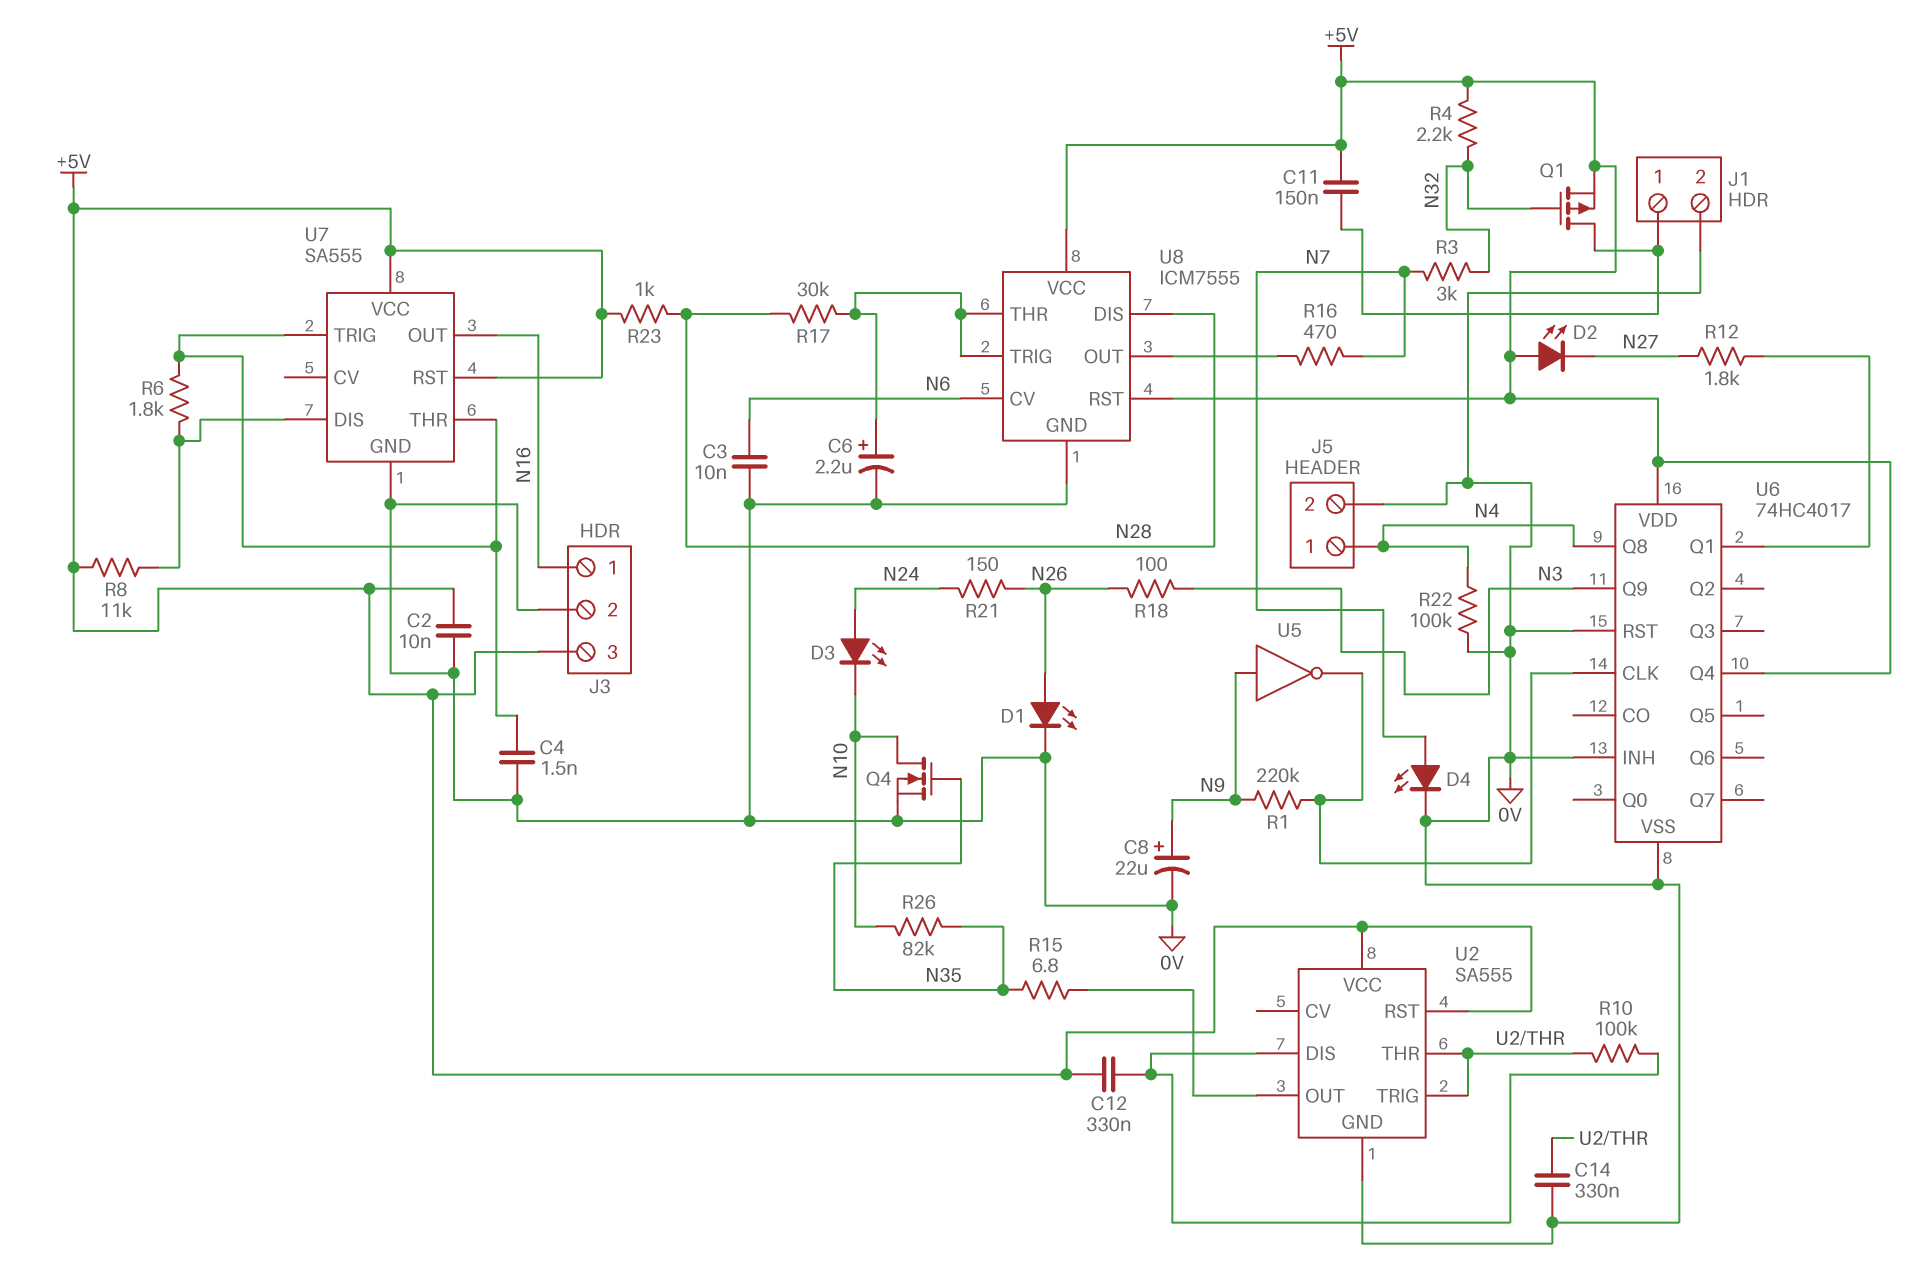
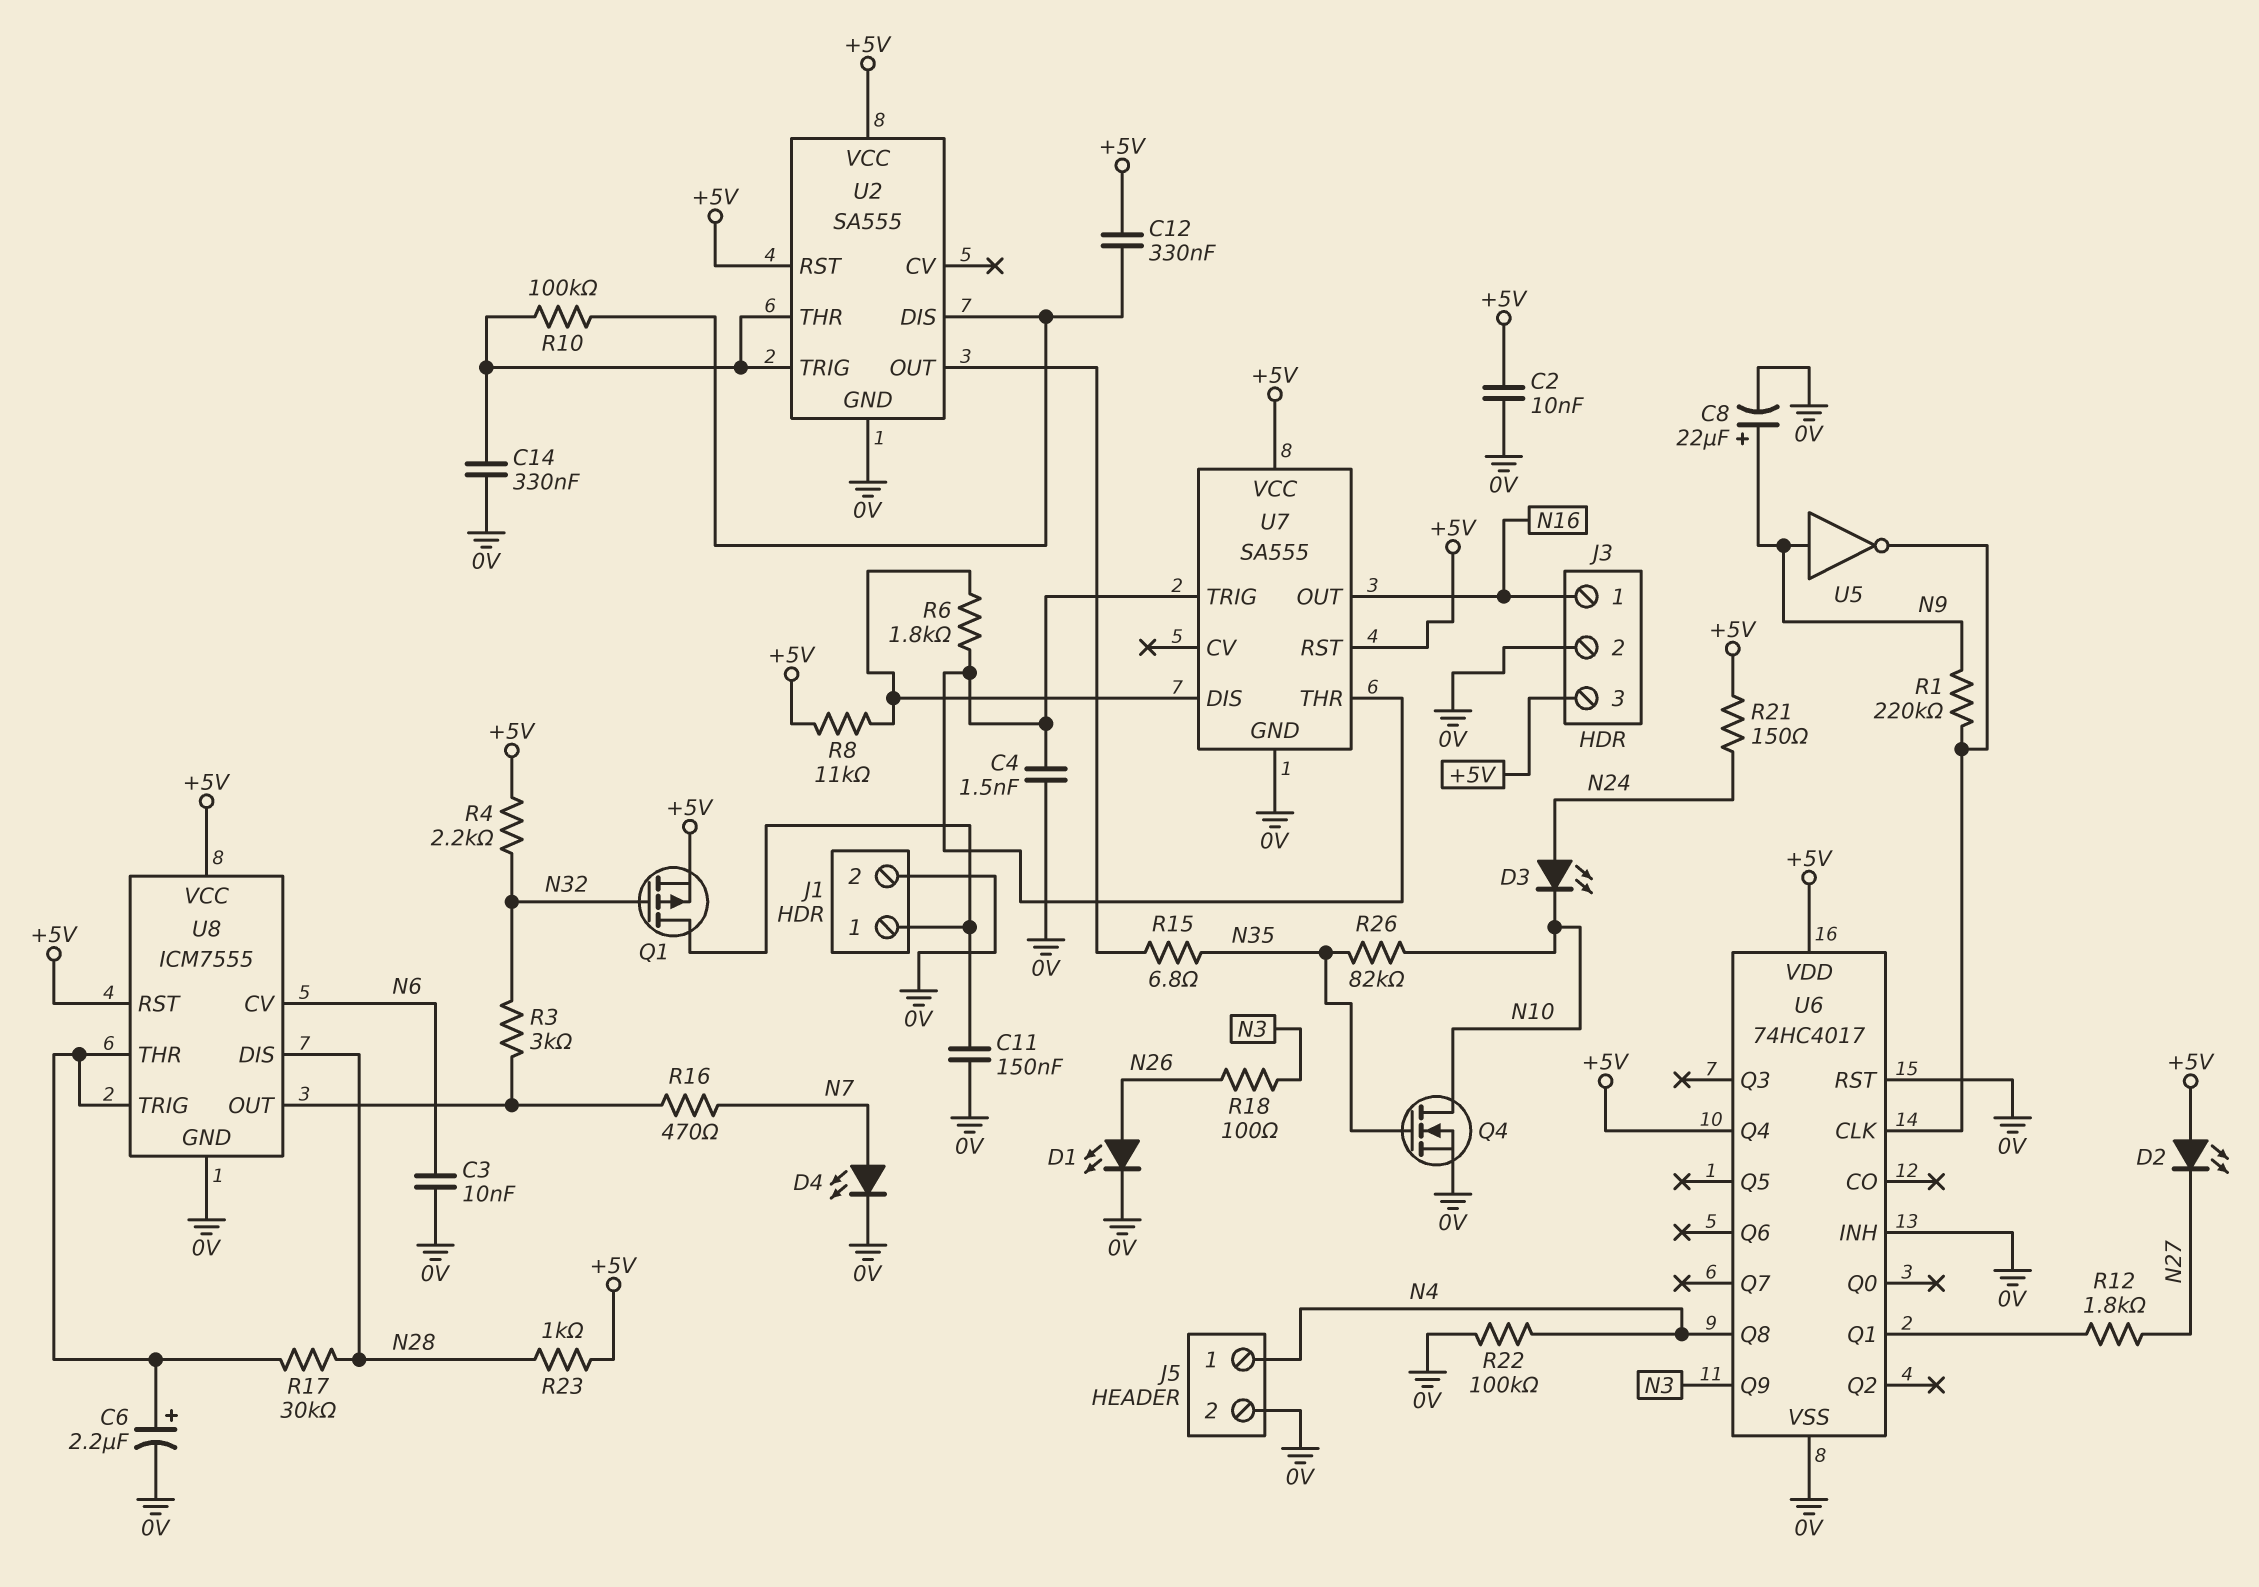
C11: 150nF (+5V, J1/1) -> 150nF (0V, J1/1)
R3: 3k (N7, N32) -> 3k (N32, U8/OUT)
R21: 150 (N24, N26) -> 150 (+5V, N24)

